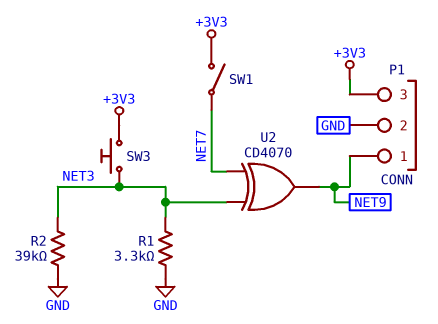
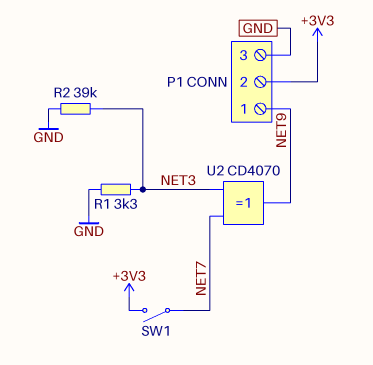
P1 pin 2: GND -> +3V3
P1 pin 3: +3V3 -> GND
SW3: button (+3V3, NET3) -> none

